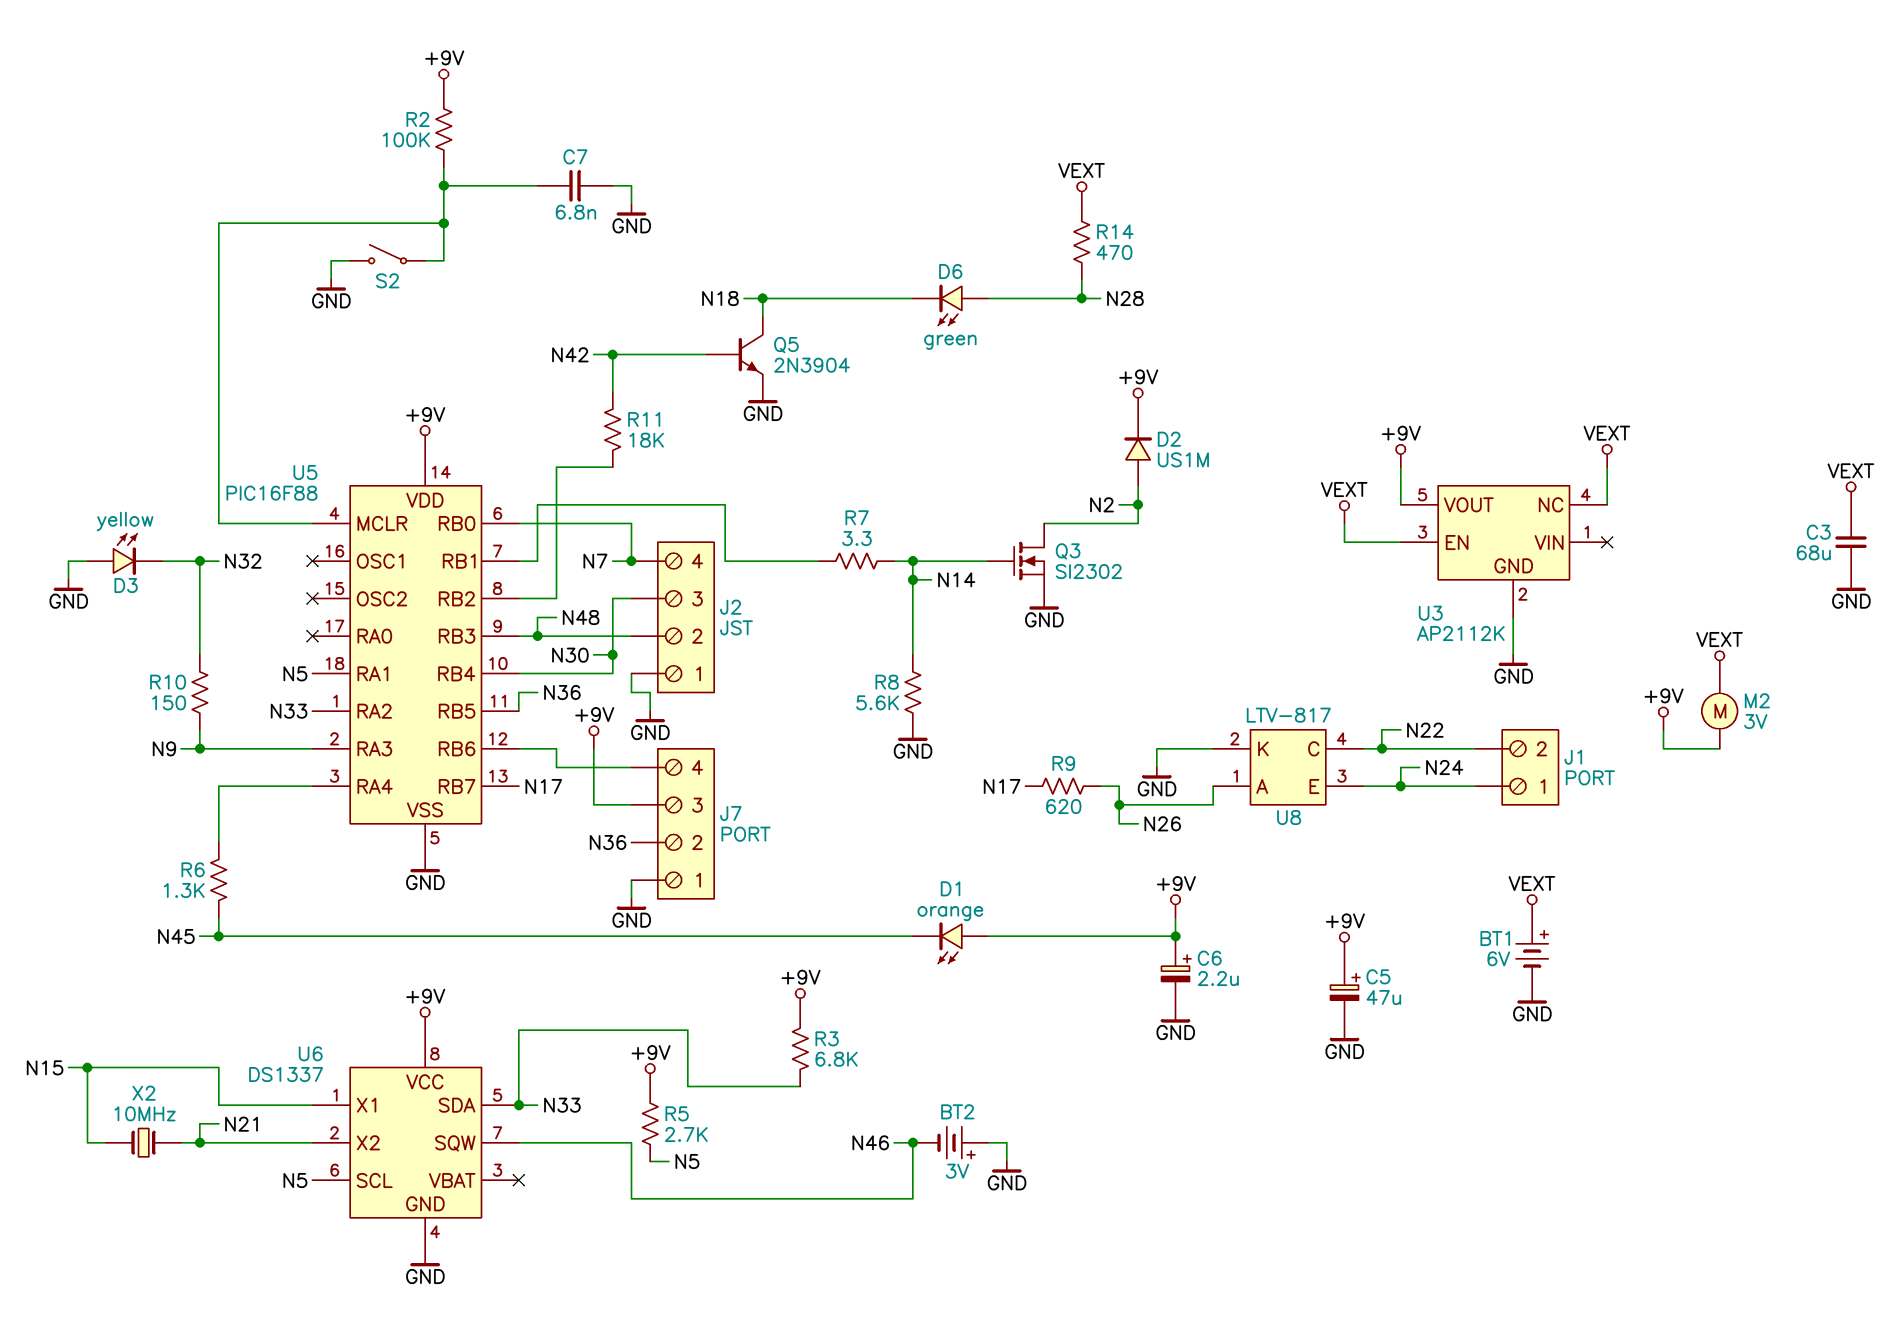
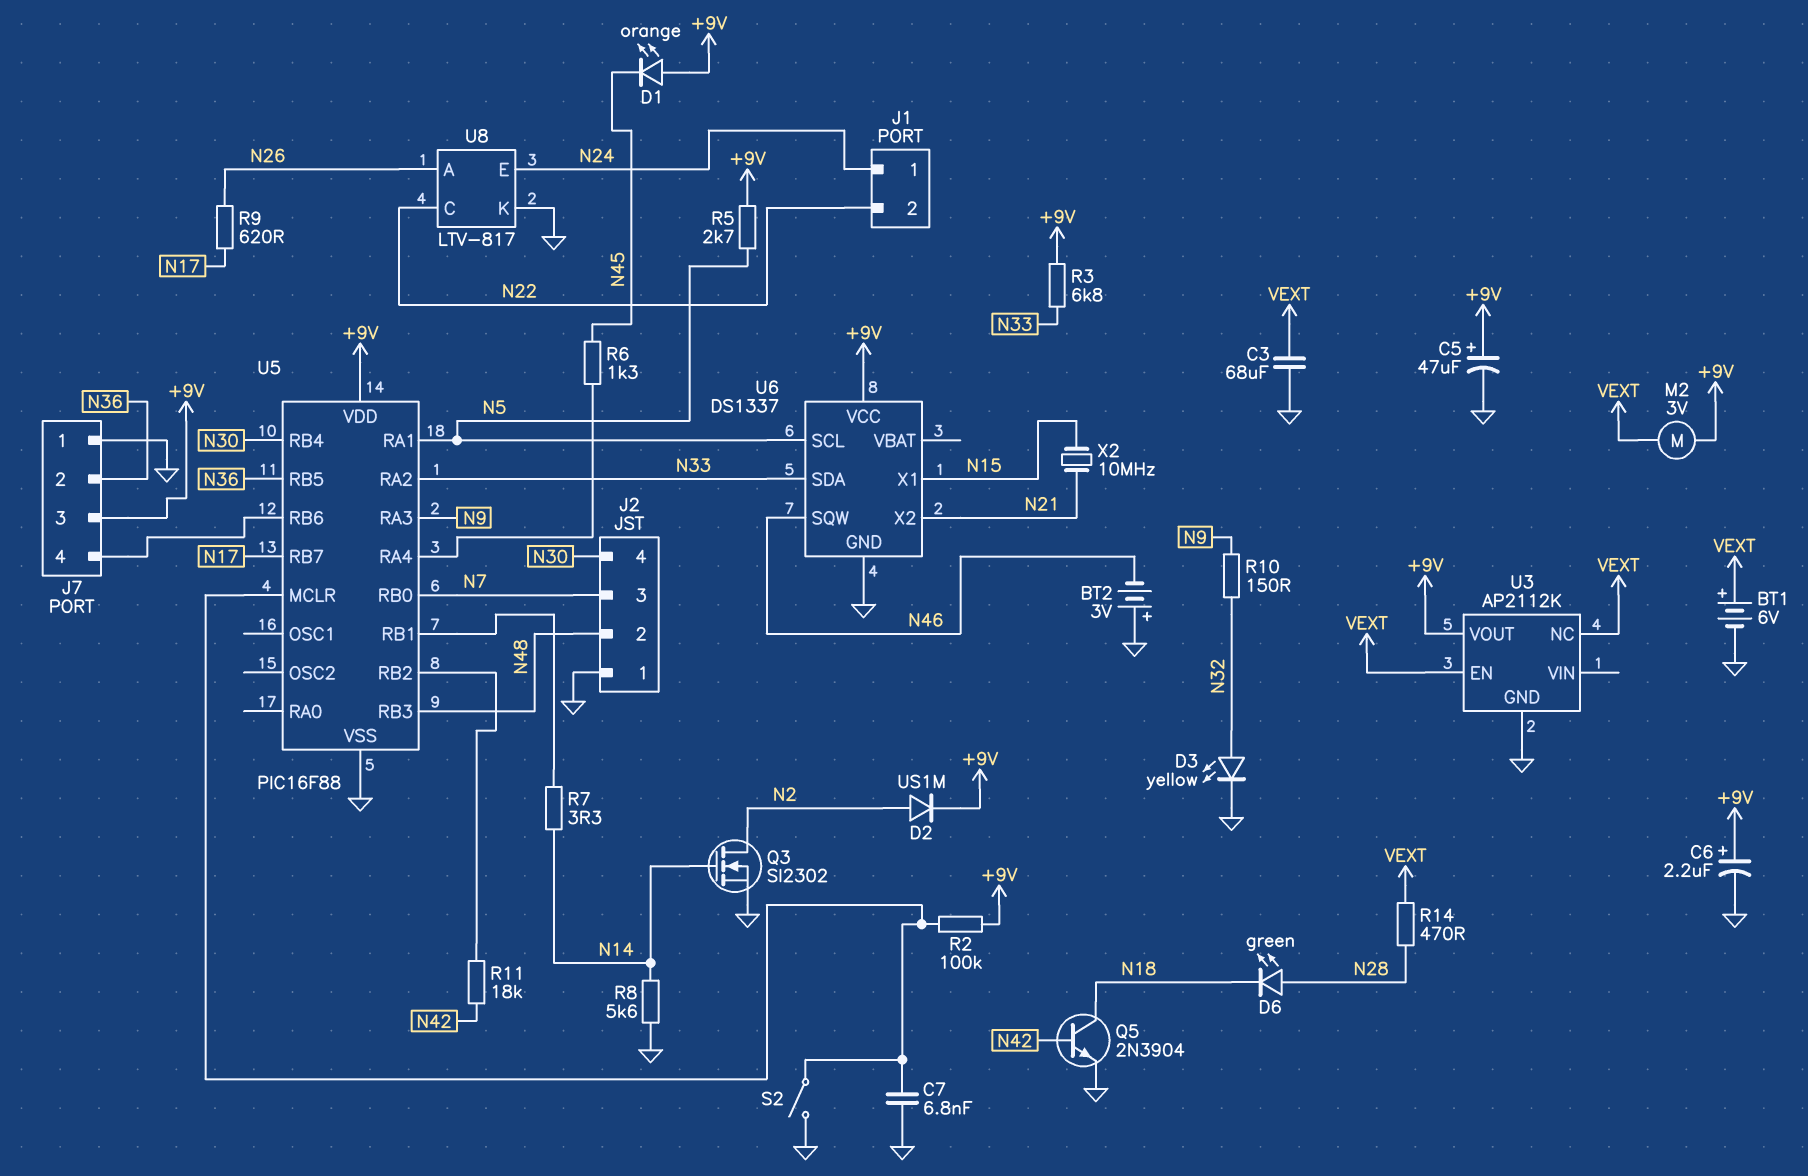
D3: LED yellow (A GND, K N32) -> LED yellow (A N32, K GND)
J2 pin 3: N30 -> N7
J2 pin 4: N7 -> N30

